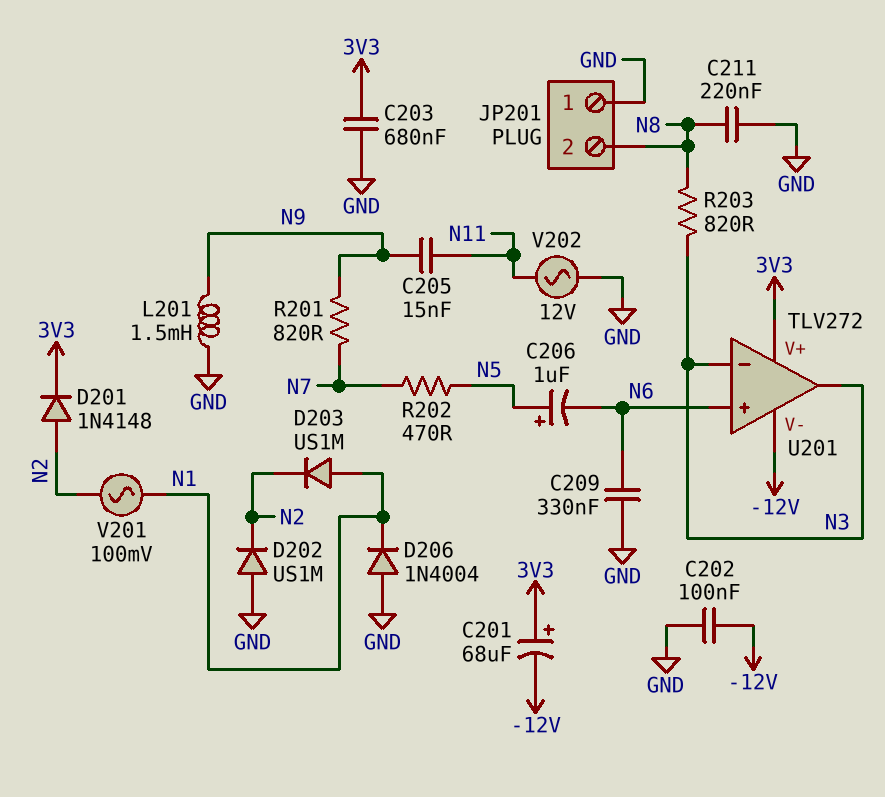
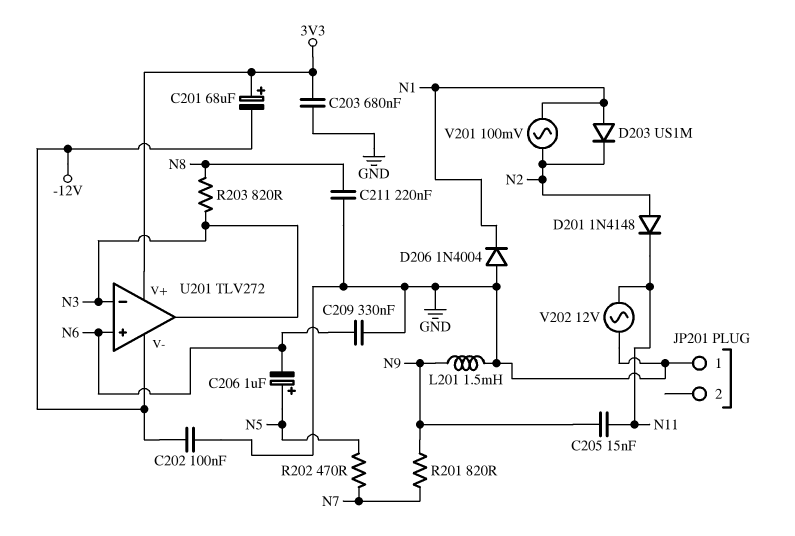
D201: diode 1N4148 (A N2, K 3V3) -> diode 1N4148 (A N2, K N11)
D202: diode US1M (A GND, K N2) -> none
JP201 pin 2: N8 -> none

